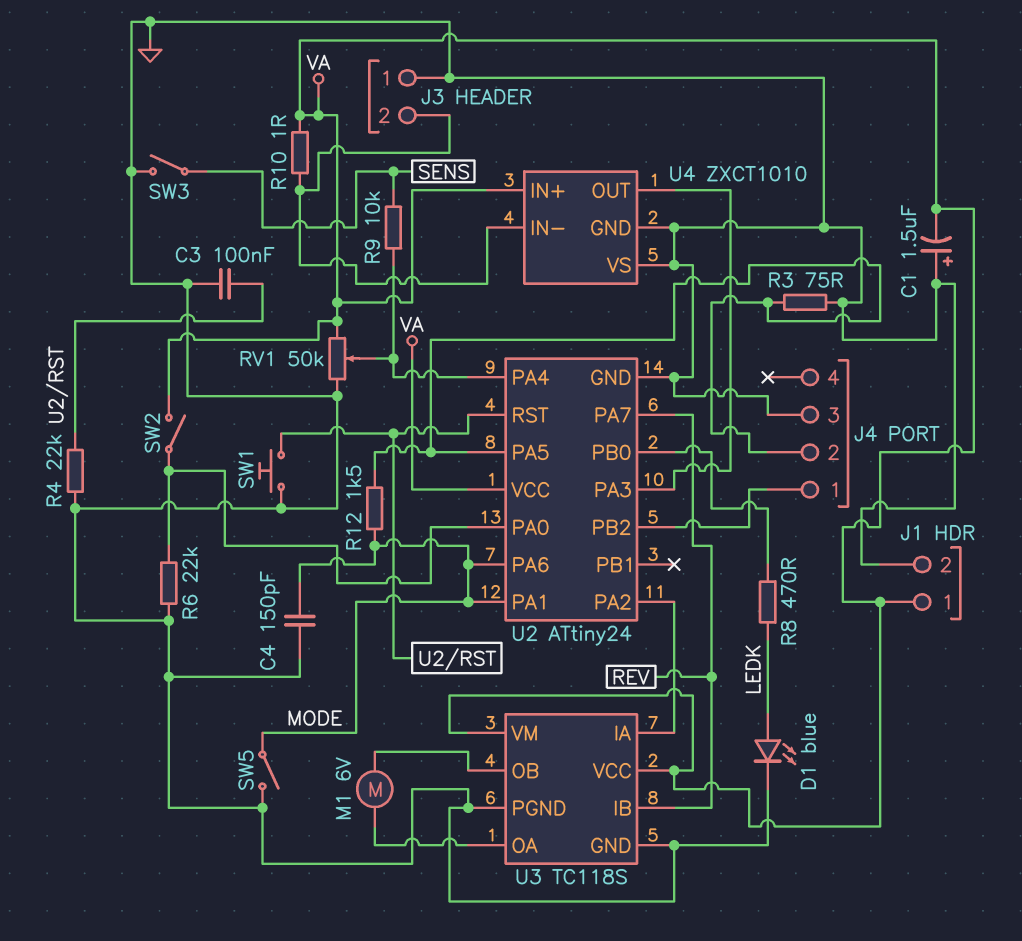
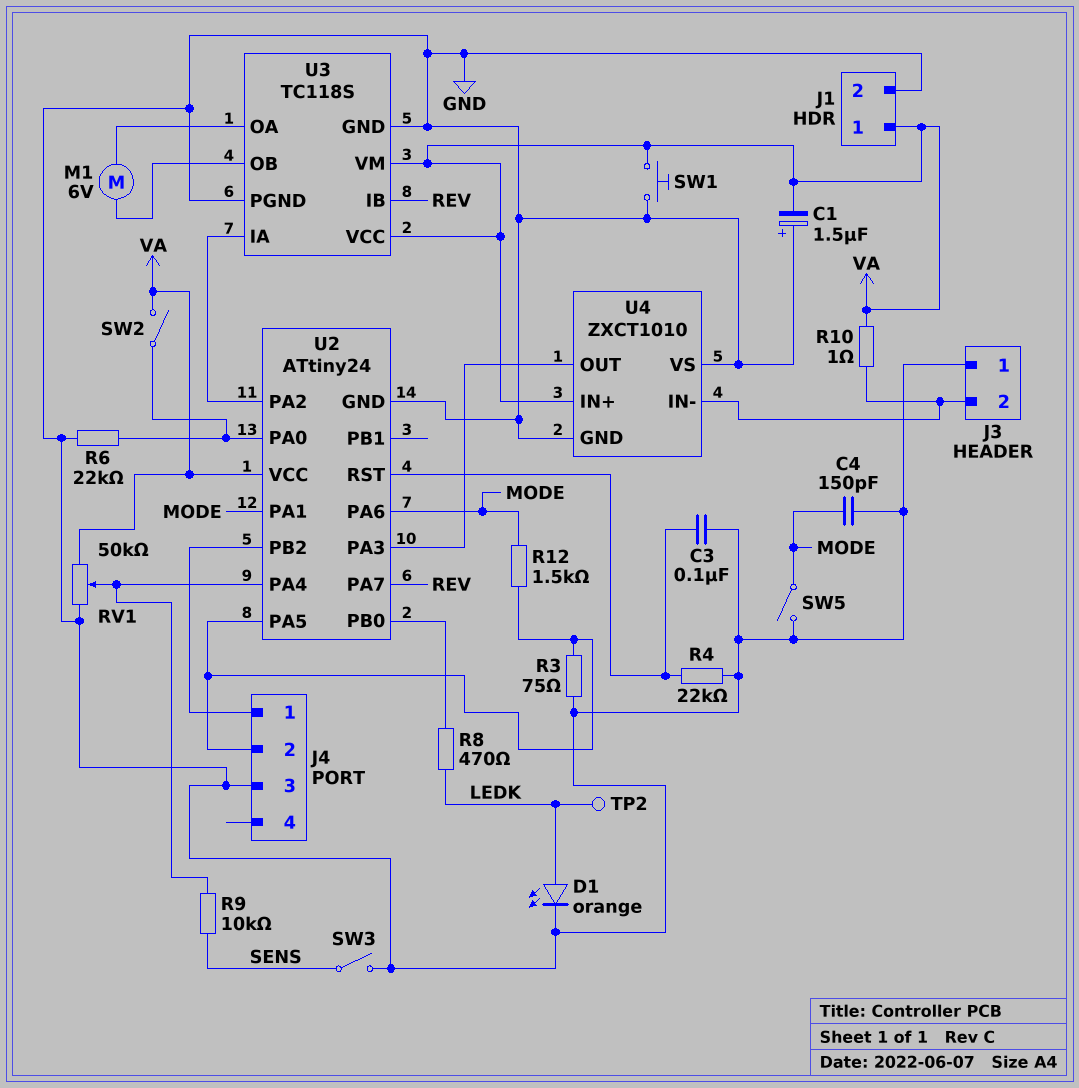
D1: LED blue (A LEDK, K GND) -> LED orange (A LEDK, K GND)
SW1: button (GND, U2/RST) -> button (GND, VA)
TP2: none -> test point (LEDK)

